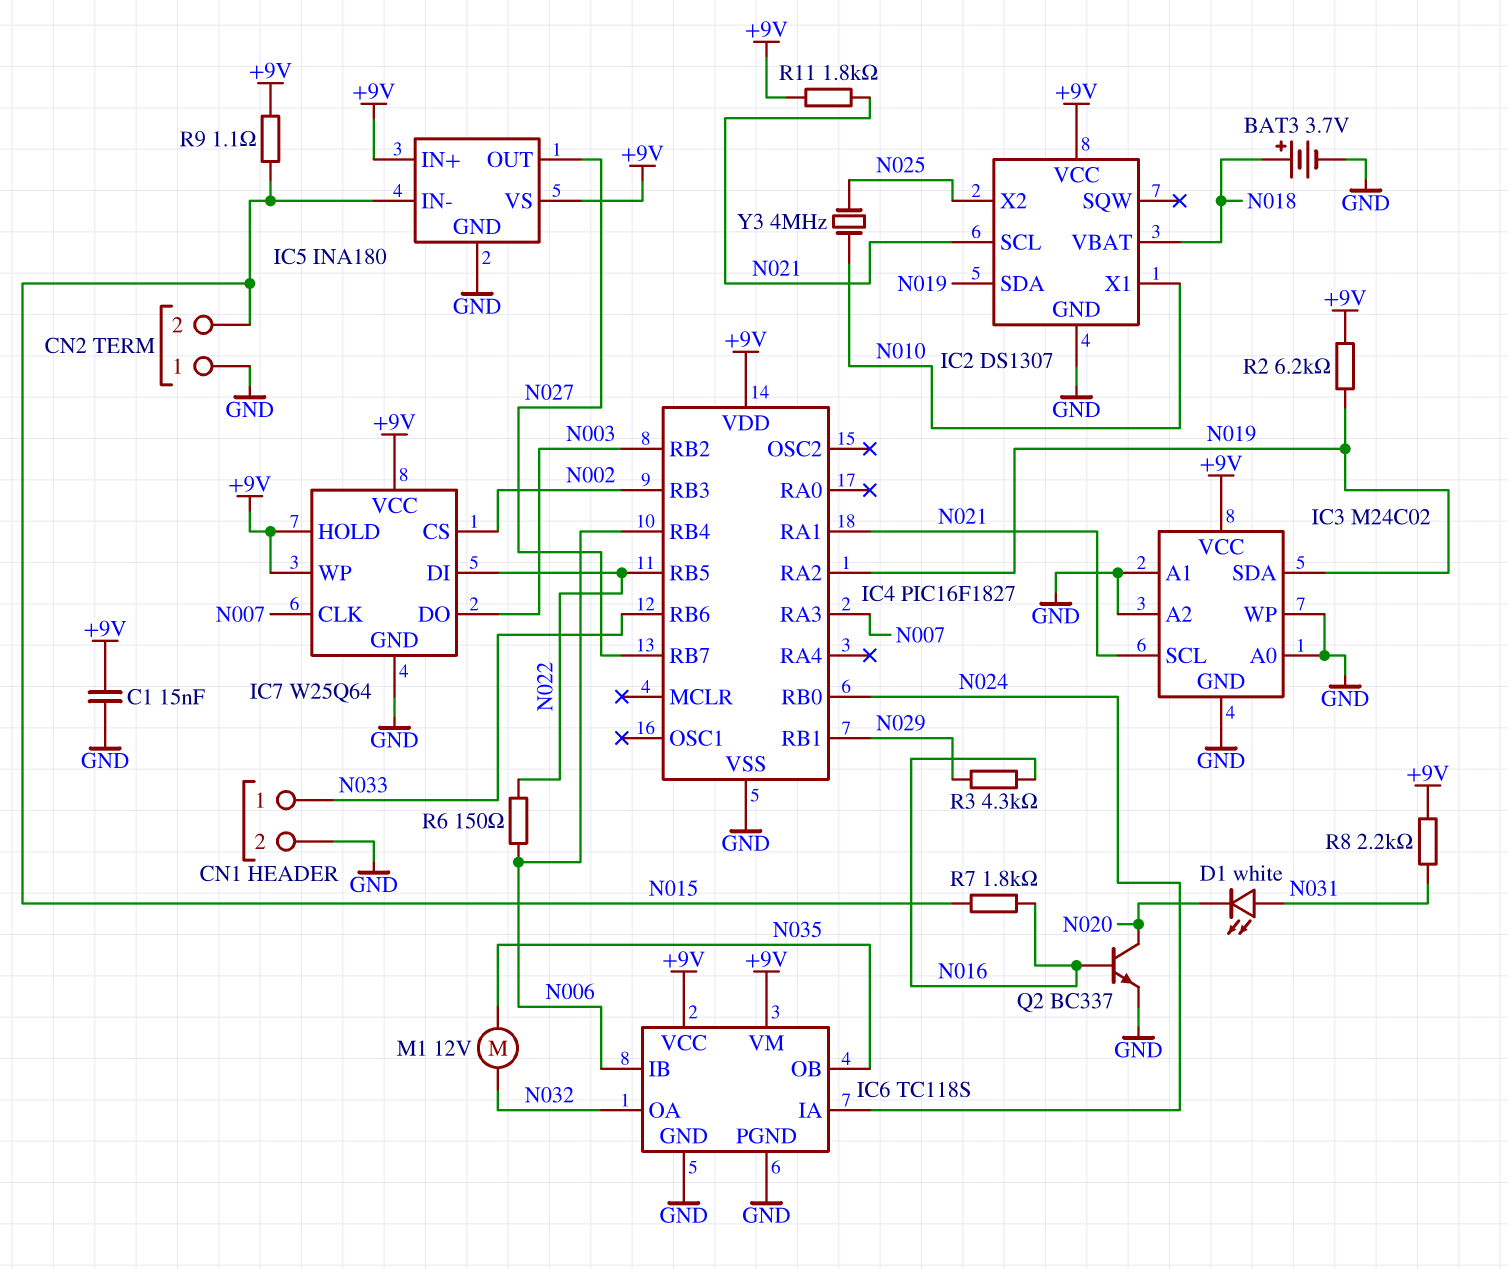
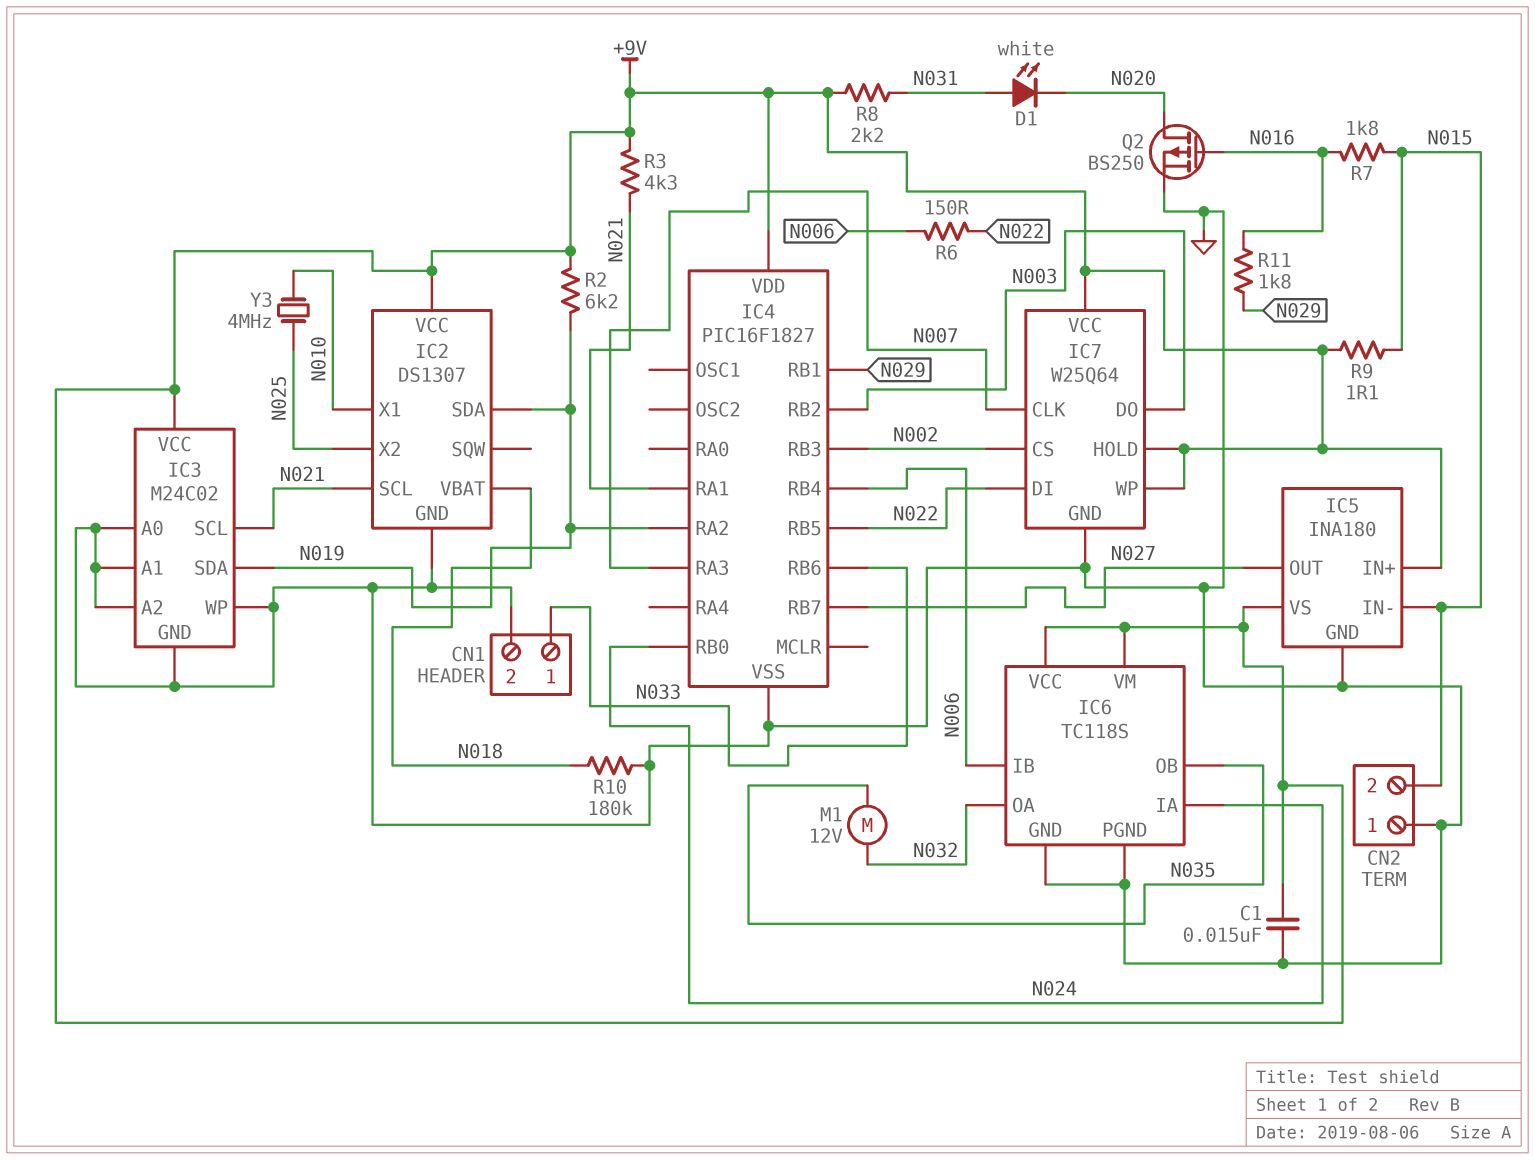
BAT3: 3.7V (plus N018, minus GND) -> none
Q2: NPN BC337 (B N016, C N020, E GND) -> PMOS BS250 (G N016, D N020, S GND)
R3: 4.3k (N016, N029) -> 4.3k (+9V, N021)
R10: none -> 180k (GND, N018)
R11: 1.8k (+9V, N021) -> 1.8k (N016, N029)

